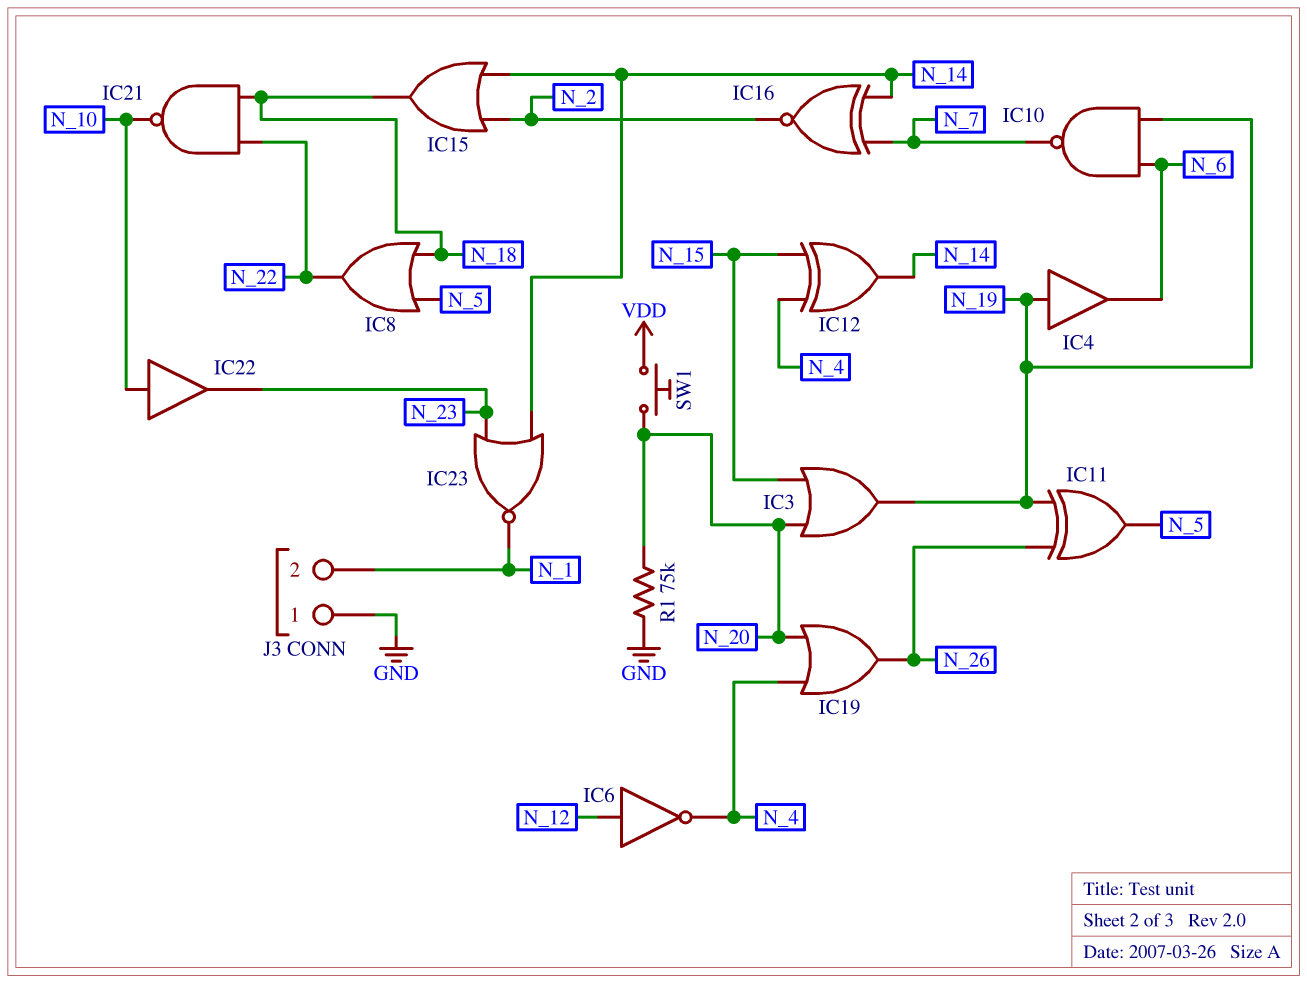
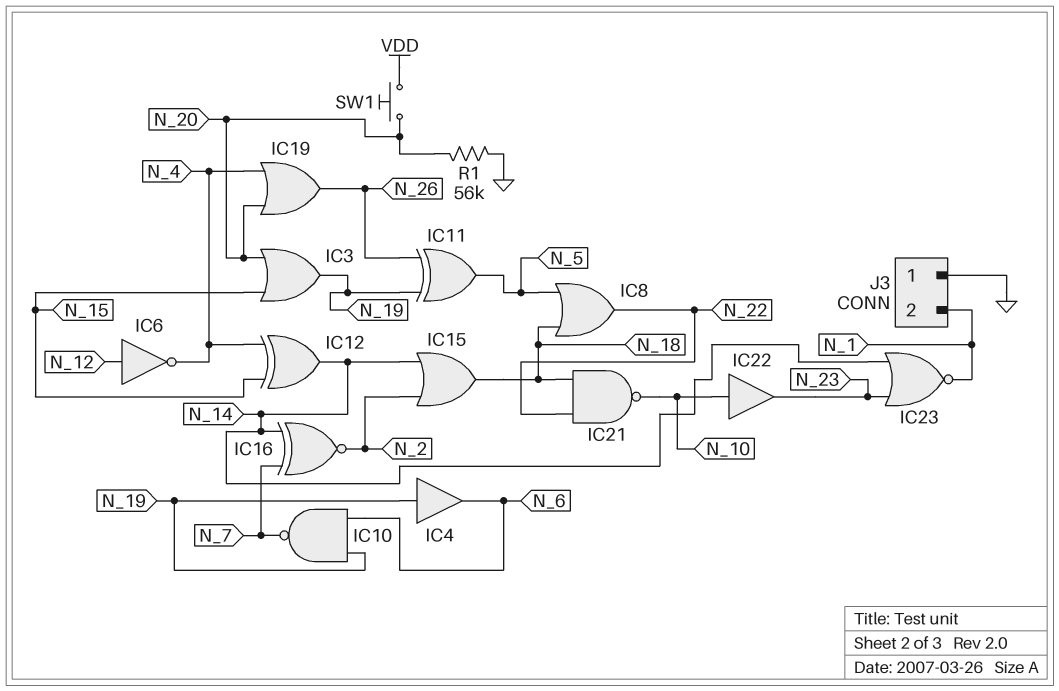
R1: 75k (GND, N_20) -> 56k (GND, N_20)

